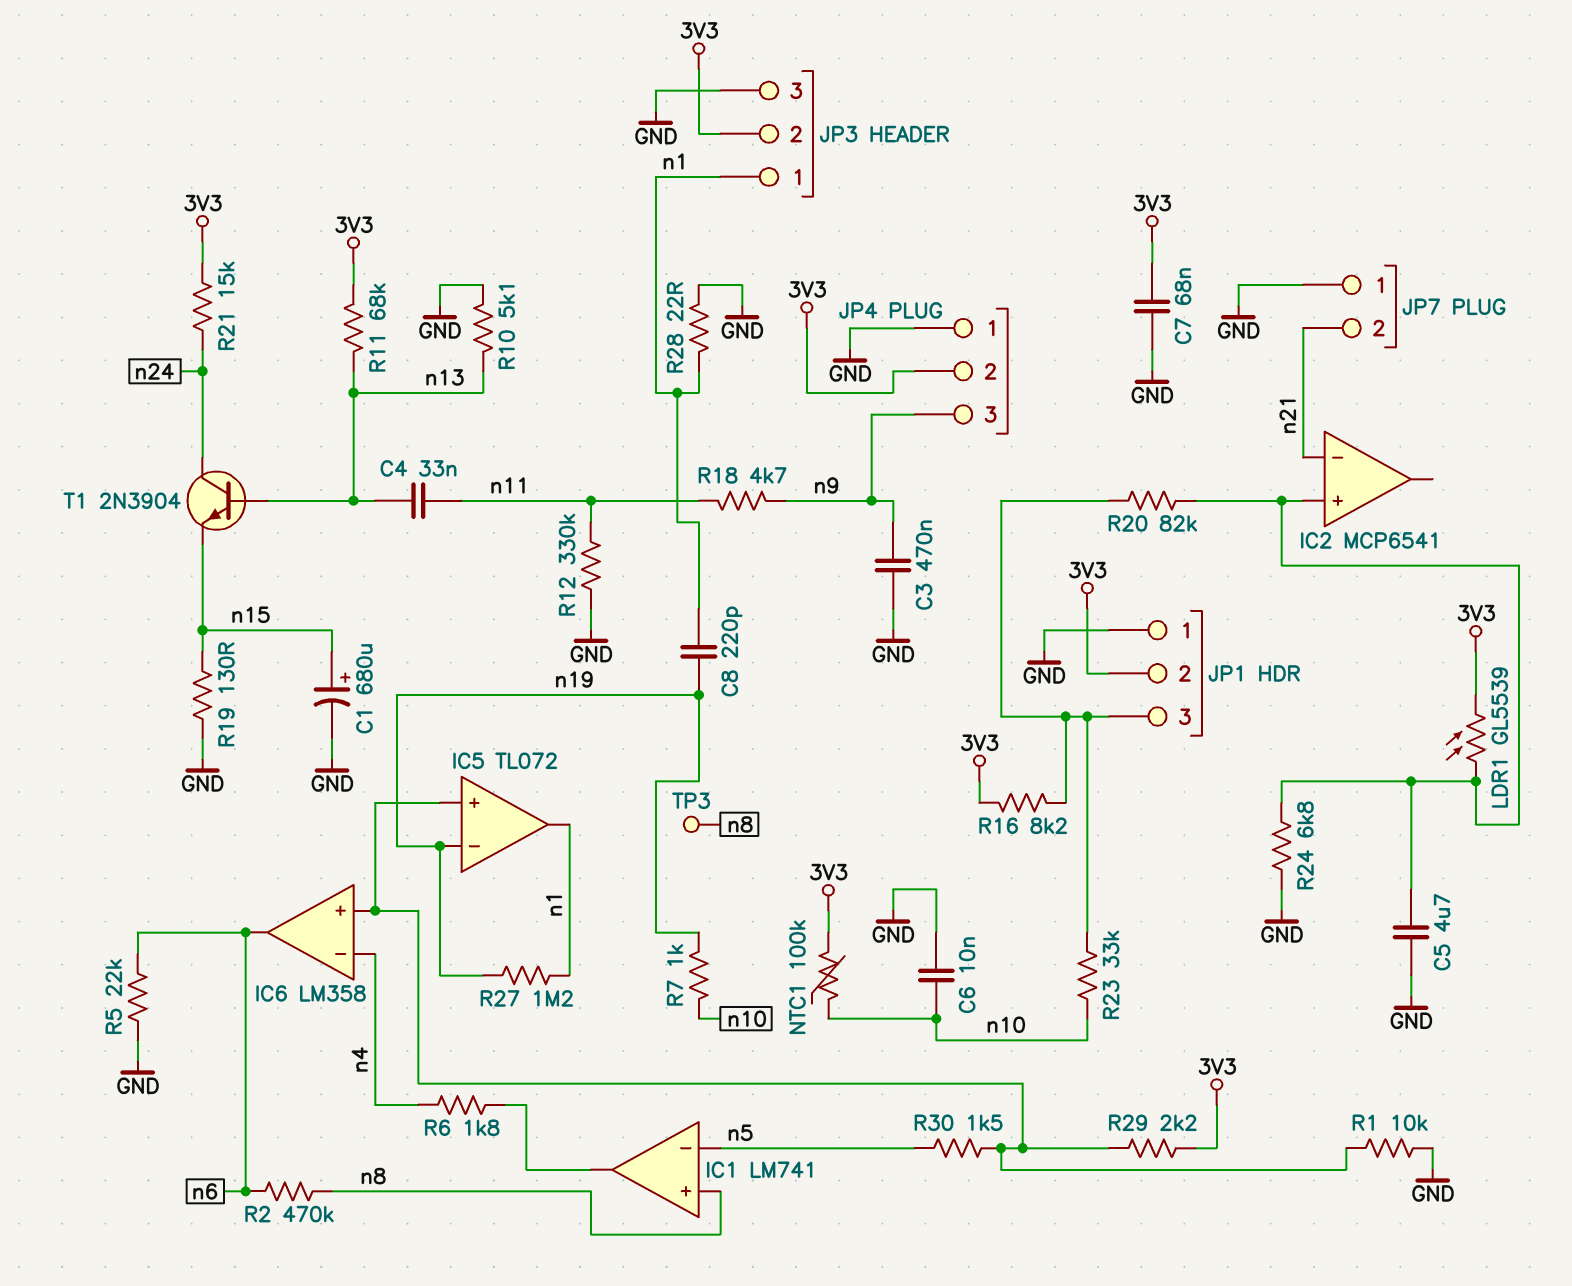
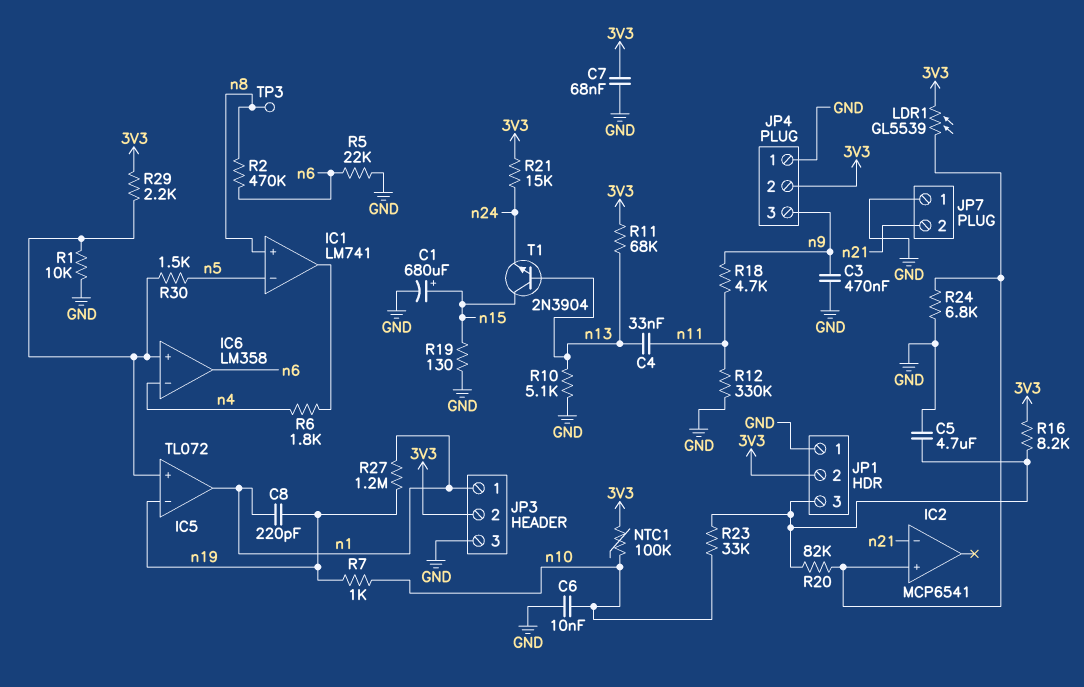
C5: 4.7uF (GND, IC2/in+) -> 4.7uF (GND, JP1/3)
R28: 22 (GND, n1) -> none
T1: NPN 2N3904 (B n13, C n24, E n15) -> NPN 2N3904 (B n13, C n15, E n24)

